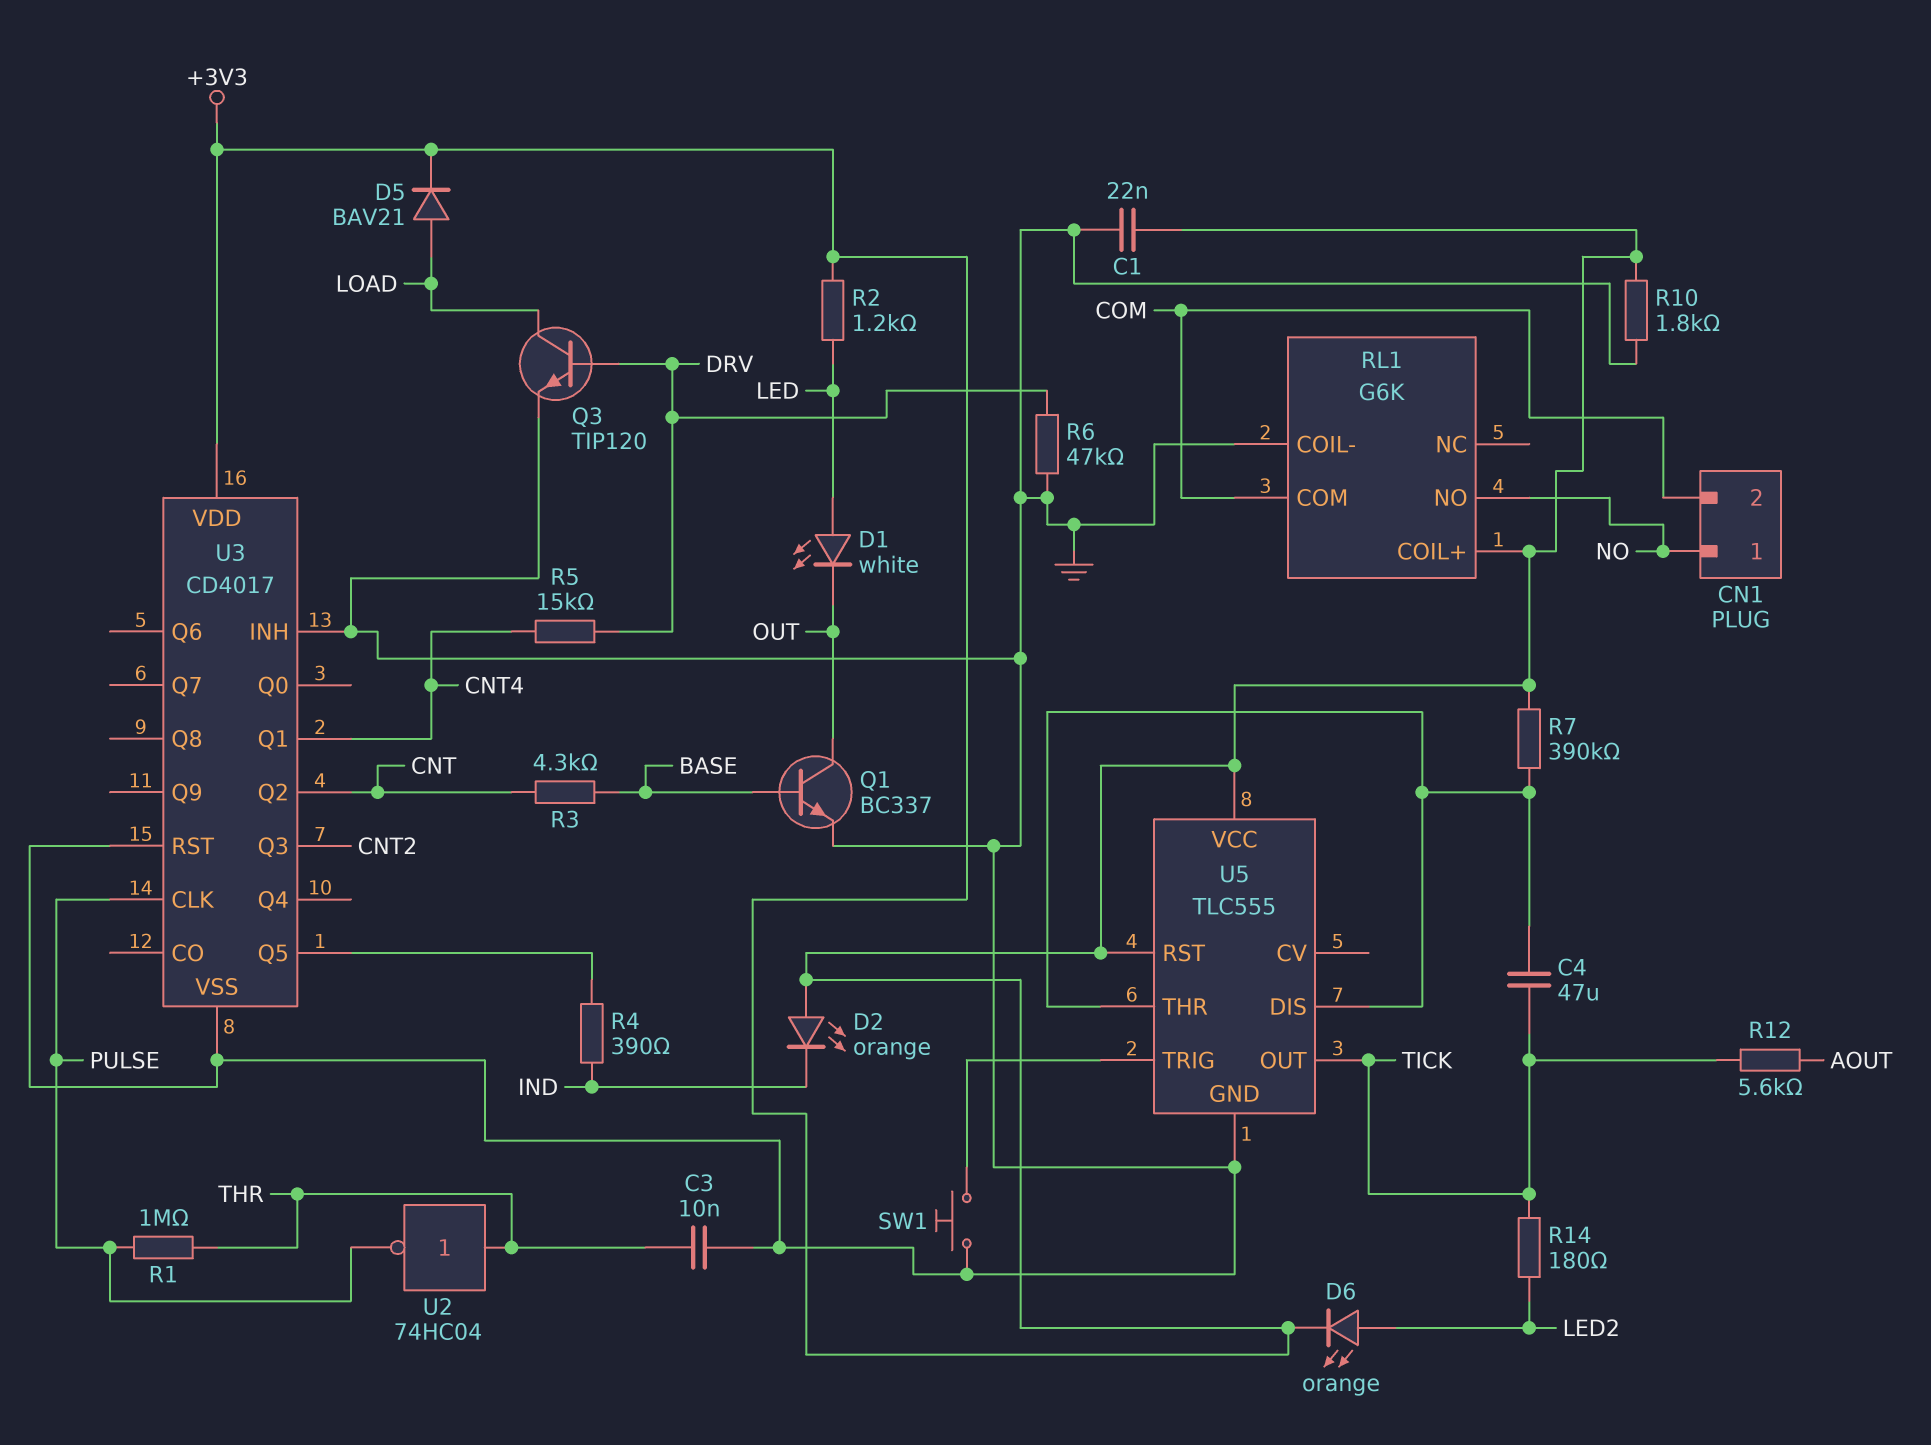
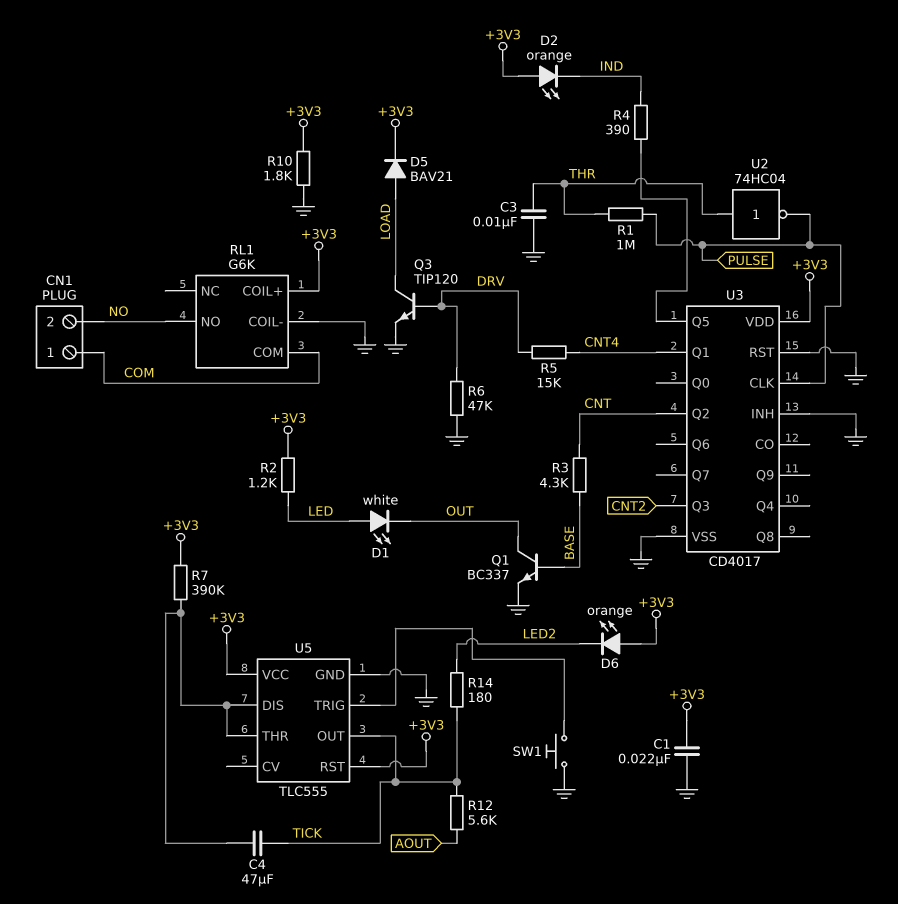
CN1 pin 1: NO -> COM
CN1 pin 2: COM -> NO
D6: LED orange (A LED2, K +3V3) -> LED orange (A +3V3, K LED2)

